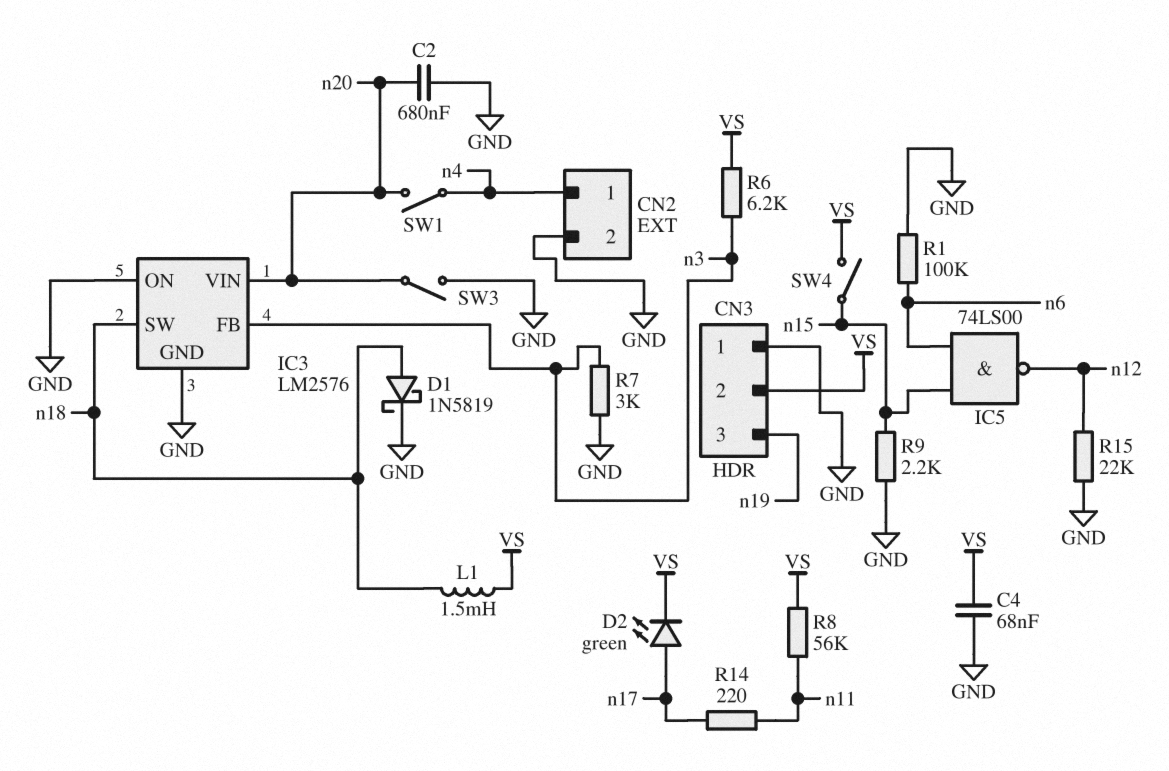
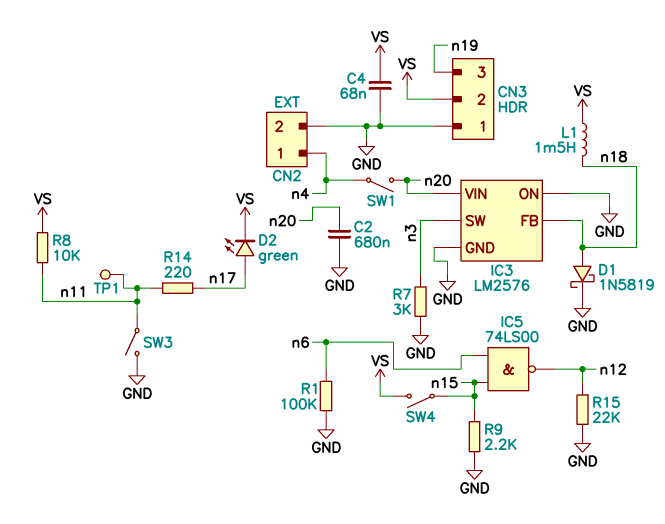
IC3 pin FB: n3 -> n18
IC3 pin SW: n18 -> n3
R6: 6.2k (VS, n3) -> none
R8: 56k (VS, n11) -> 10k (VS, n11)
SW3: switch (GND, n20) -> switch (GND, n11)
TP1: none -> test point (n11)

